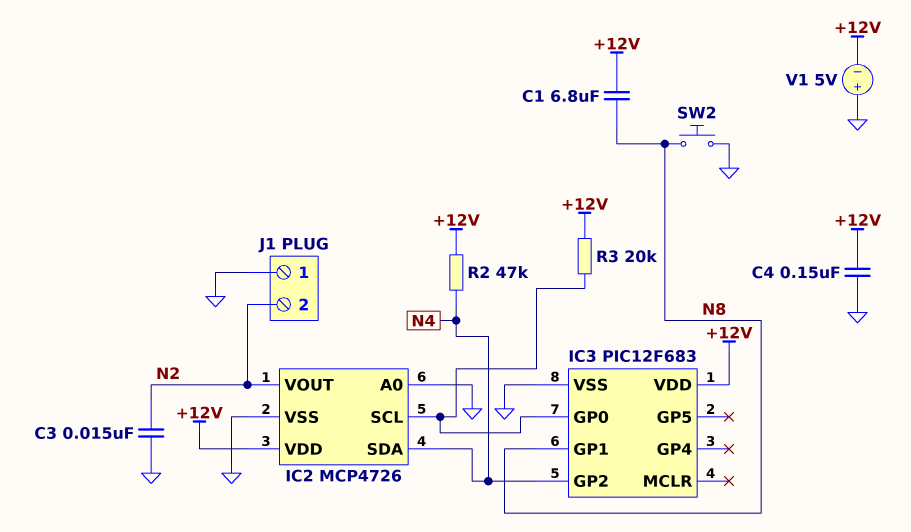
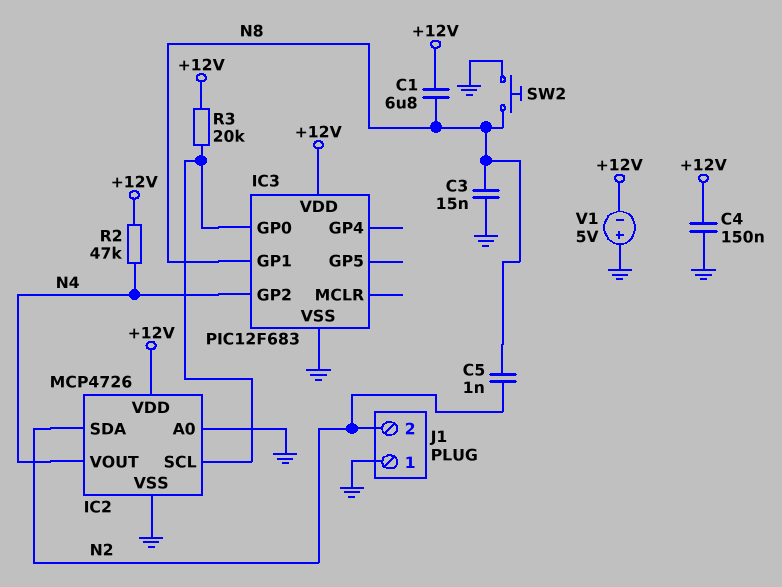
C3: 15nF (GND, N2) -> 15nF (GND, N8)
C5: none -> 1nF (N2, N8)
IC2 pin SDA: N4 -> N2
IC2 pin VOUT: N2 -> N4

